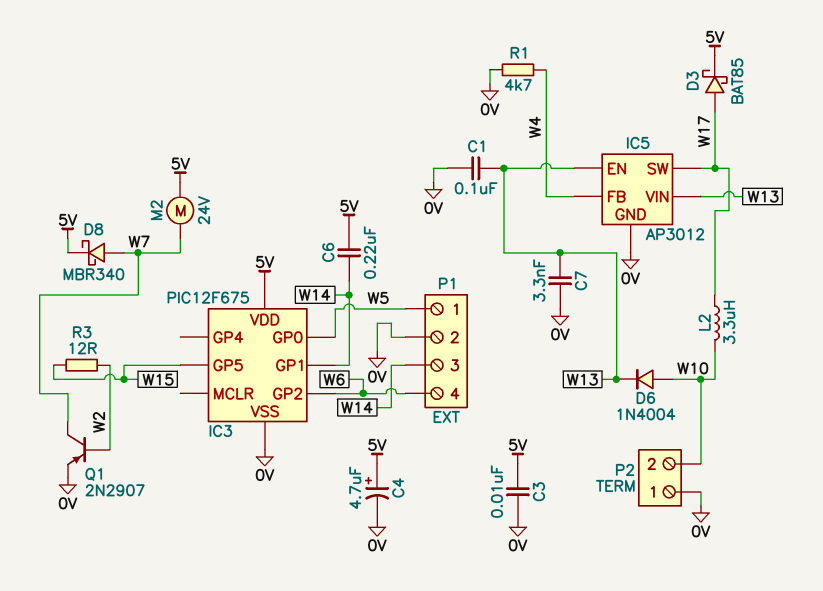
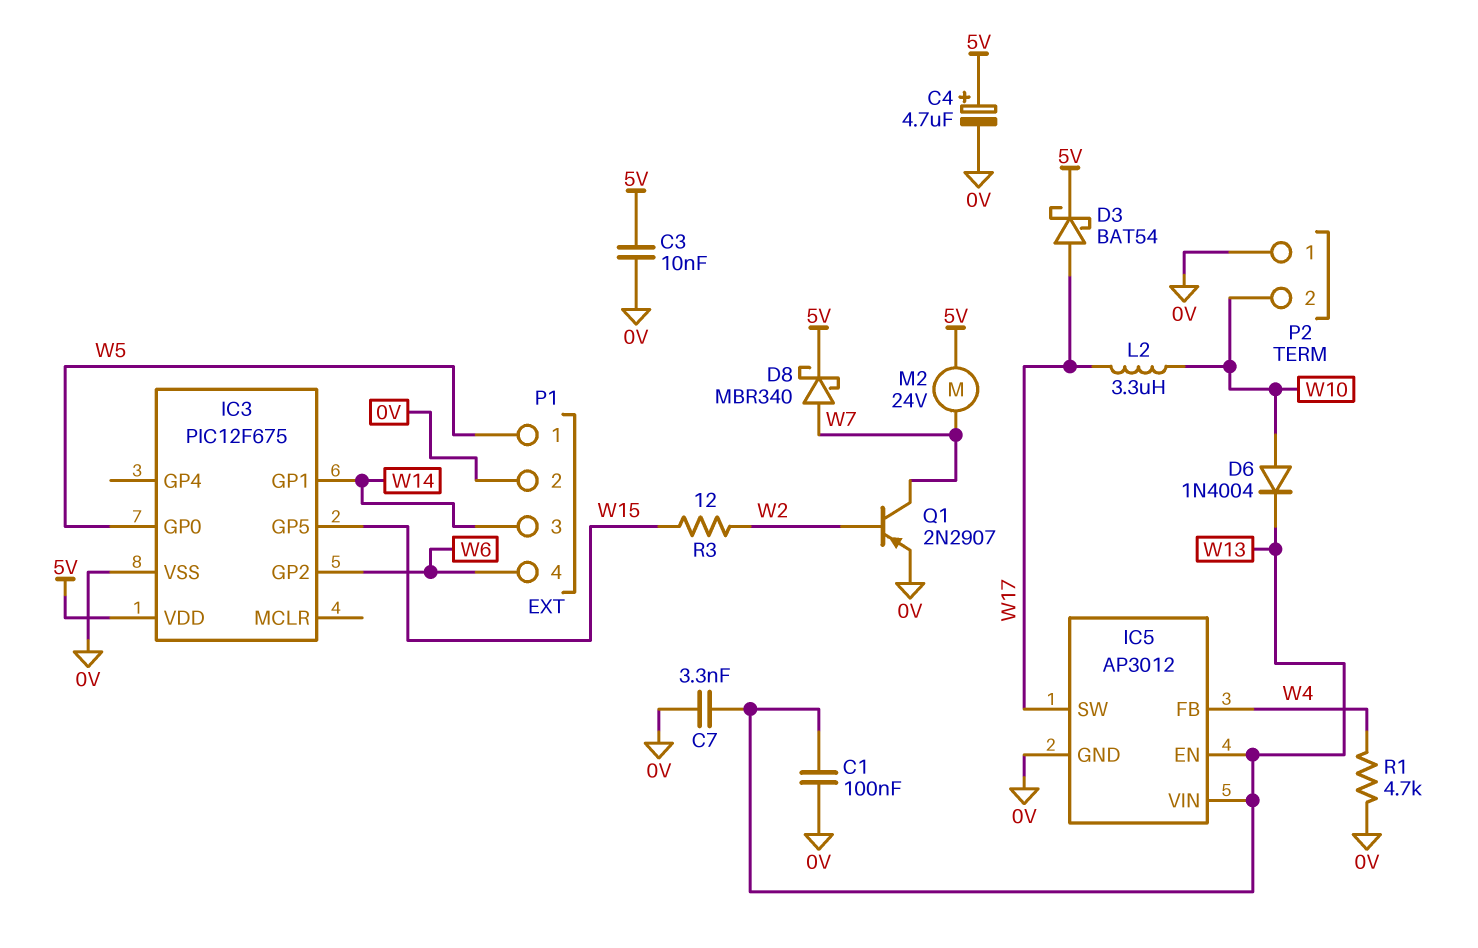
C6: 220nF (5V, W14) -> none
D3: schottky BAT85 (A W17, K 5V) -> schottky BAT54 (A W17, K 5V)

